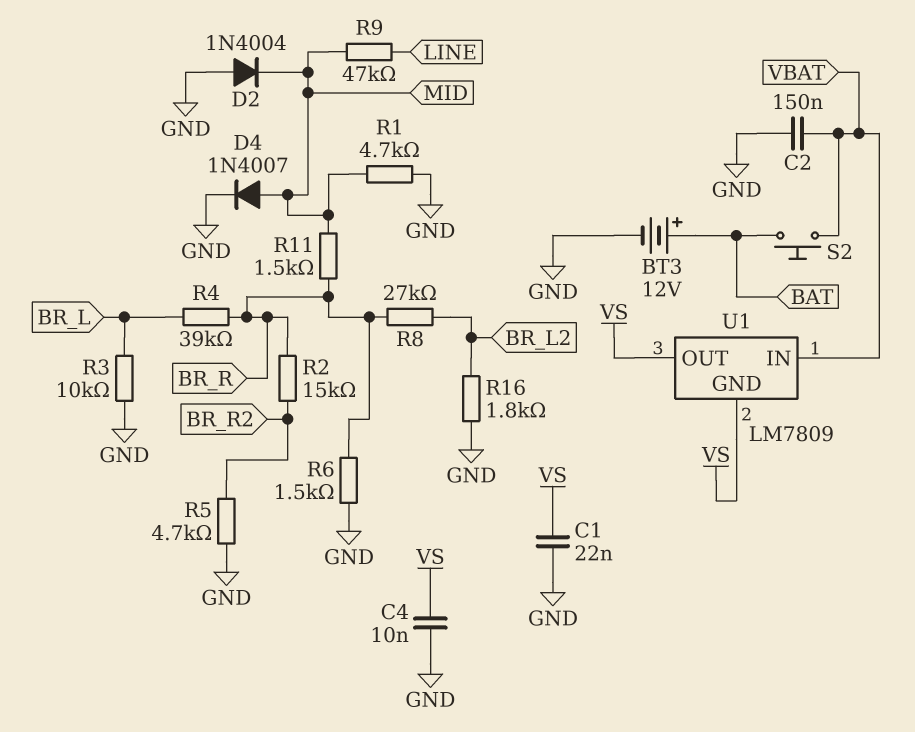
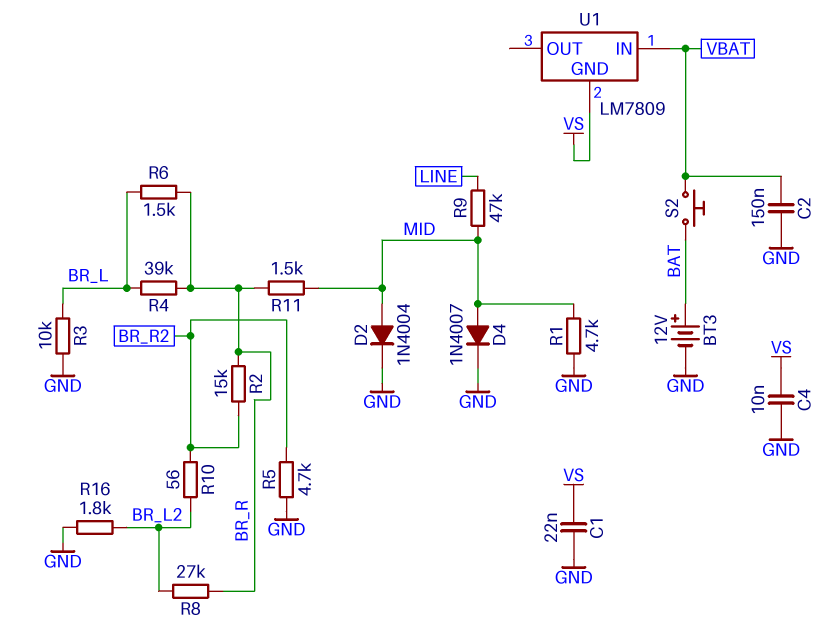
D2: diode 1N4004 (A GND, K MID) -> diode 1N4004 (A MID, K GND)
R6: 1.5k (BR_R, GND) -> 1.5k (BR_L, BR_R)
R10: none -> 56 (BR_L2, BR_R2)
U1 pin OUT: VS -> none

